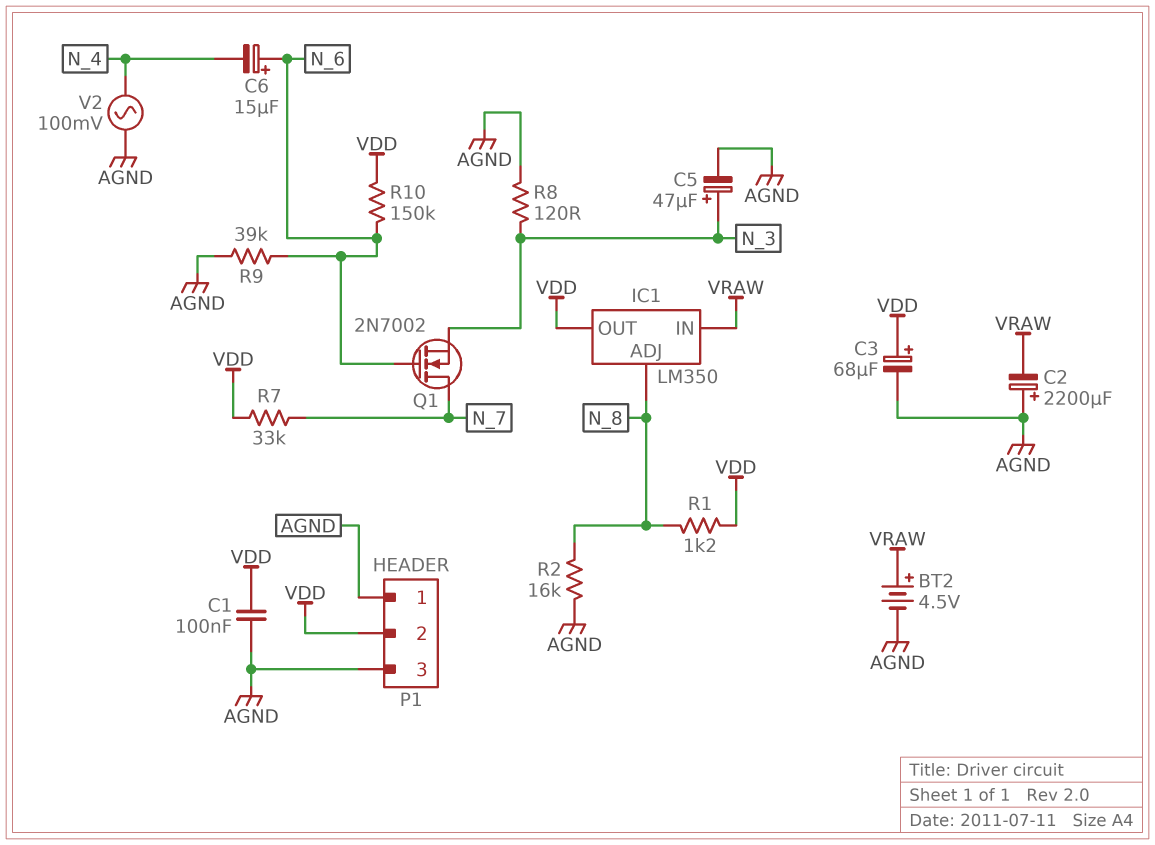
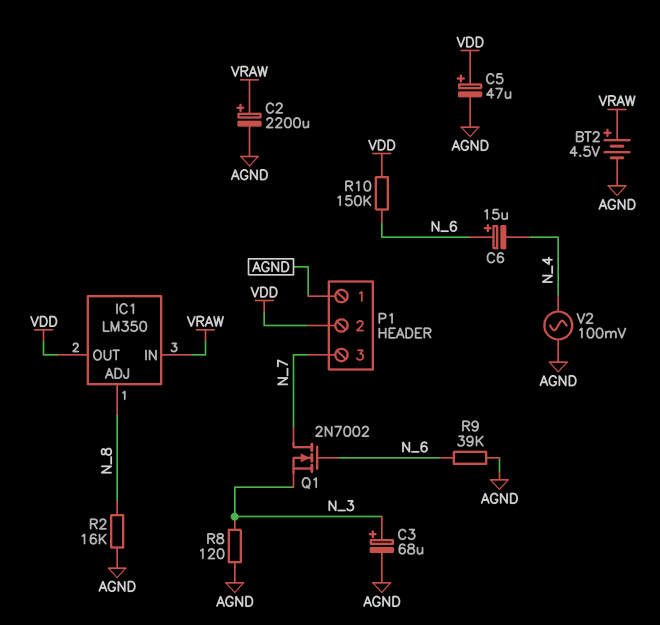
C1: 100nF (AGND, VDD) -> none
C2: 2200uF (plus AGND, minus VRAW) -> 2200uF (plus VRAW, minus AGND)
C3: 68uF (plus VDD, minus AGND) -> 68uF (plus N_3, minus AGND)
C5: 47uF (plus N_3, minus AGND) -> 47uF (plus VDD, minus AGND)
P1 pin 3: AGND -> N_7
R1: 1.2k (N_8, VDD) -> none
R7: 33k (N_7, VDD) -> none

